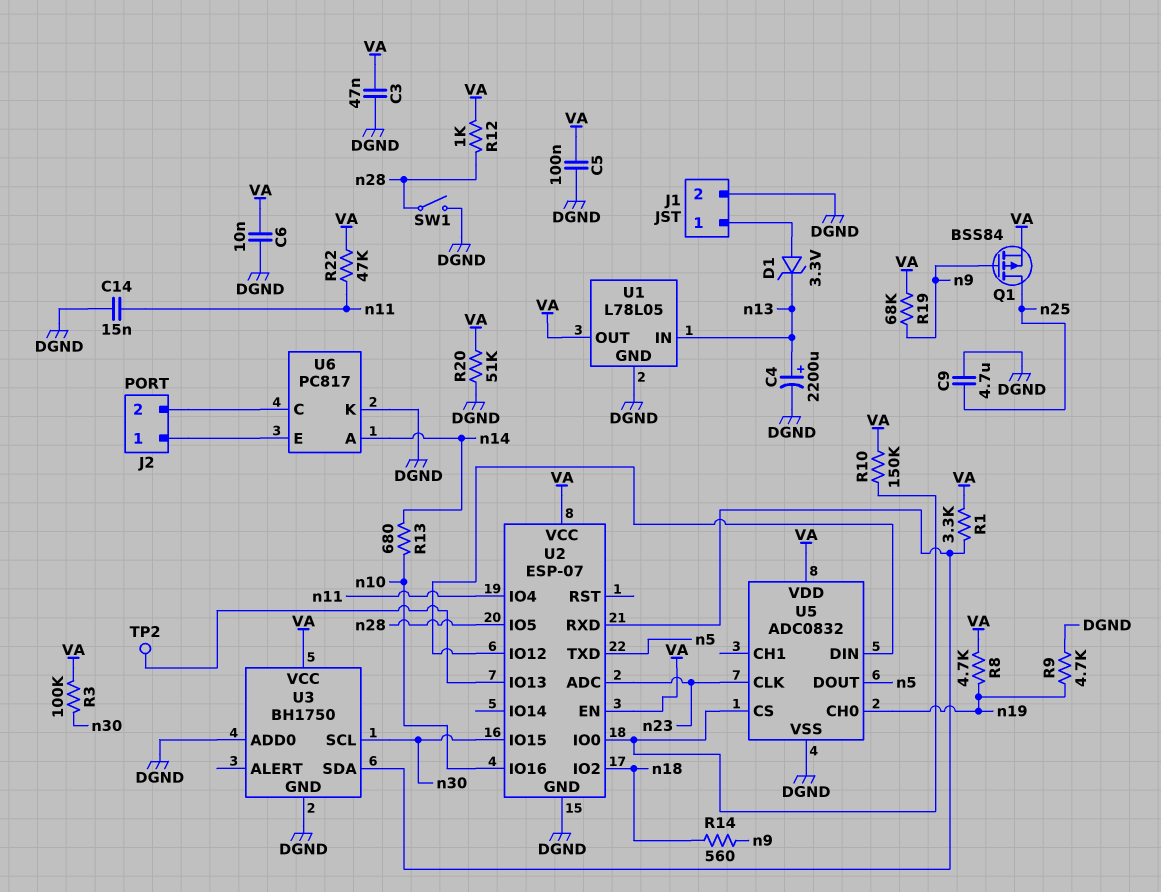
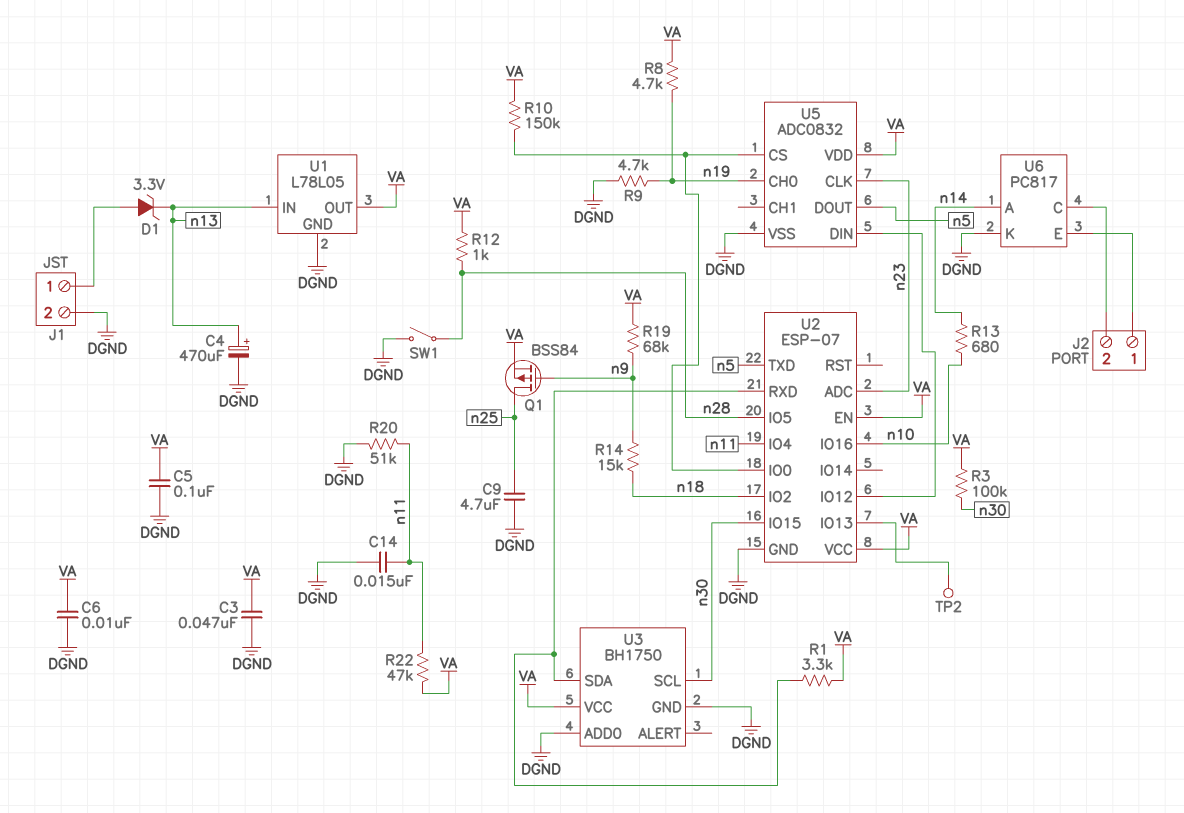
C4: 2200uF (plus n13, minus DGND) -> 470uF (plus n13, minus DGND)
R14: 560 (n9, n18) -> 15k (n9, n18)
R20: 51k (DGND, VA) -> 51k (DGND, n11)

